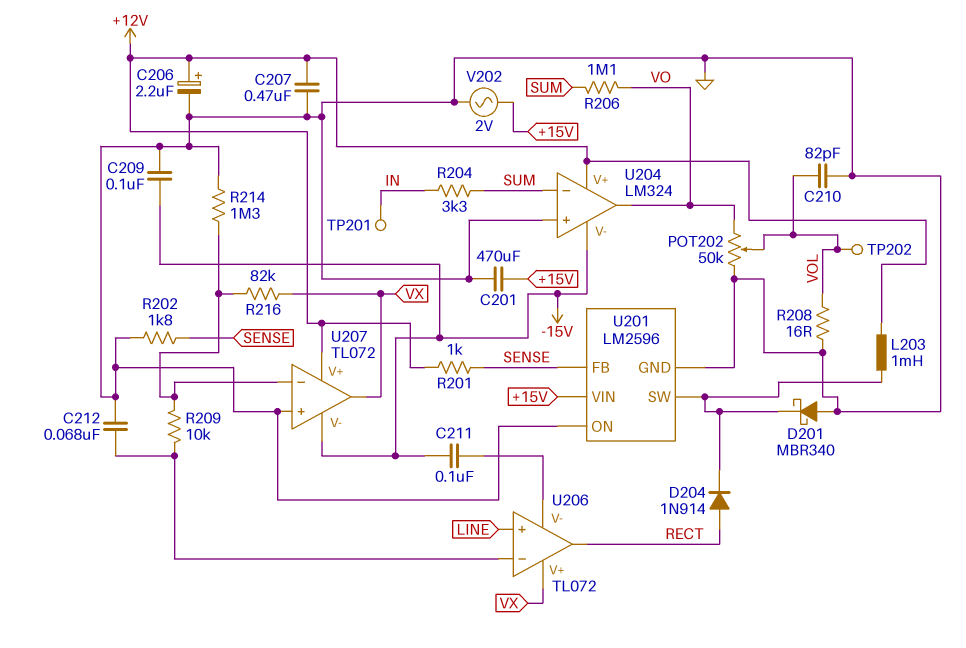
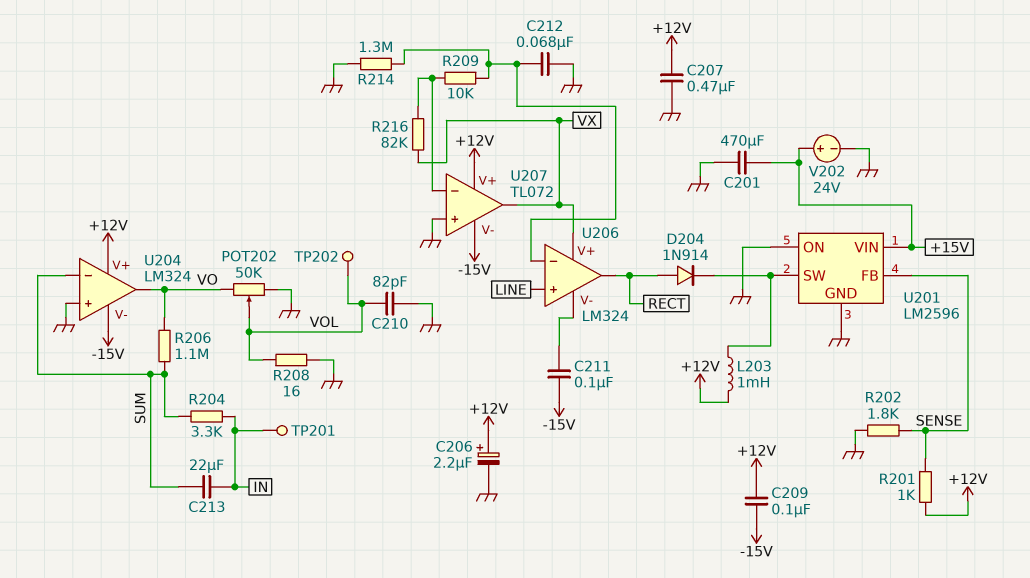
C209: 100nF (-15V, GND) -> 100nF (+12V, -15V)
C213: none -> 22uF (IN, SUM)
D201: schottky MBR340 (A GND, K U201/SW) -> none
R214: 1.3M (GND, U207/in-) -> 1.3M (GND, U206/in-)
U206: TL072 -> LM324
V202: AC 2V (+15V, GND) -> 24V (plus +15V, minus GND)

